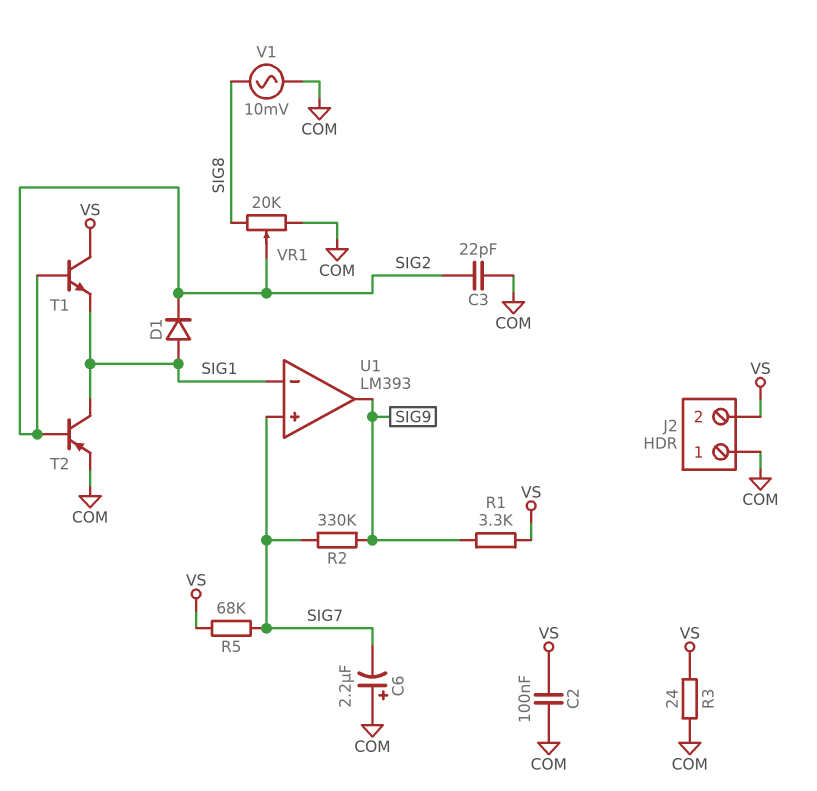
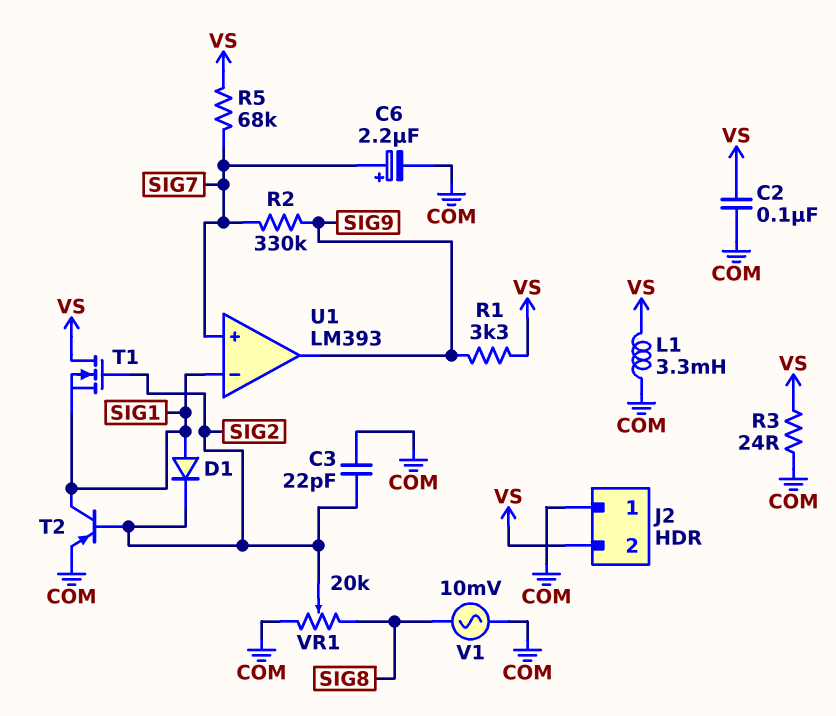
C6: 2.2uF (plus COM, minus SIG7) -> 2.2uF (plus SIG7, minus COM)
L1: none -> 3.3mH (COM, VS)
T1: NPN (B SIG2, C VS, E SIG1) -> NMOS (G SIG2, D VS, S SIG1)

